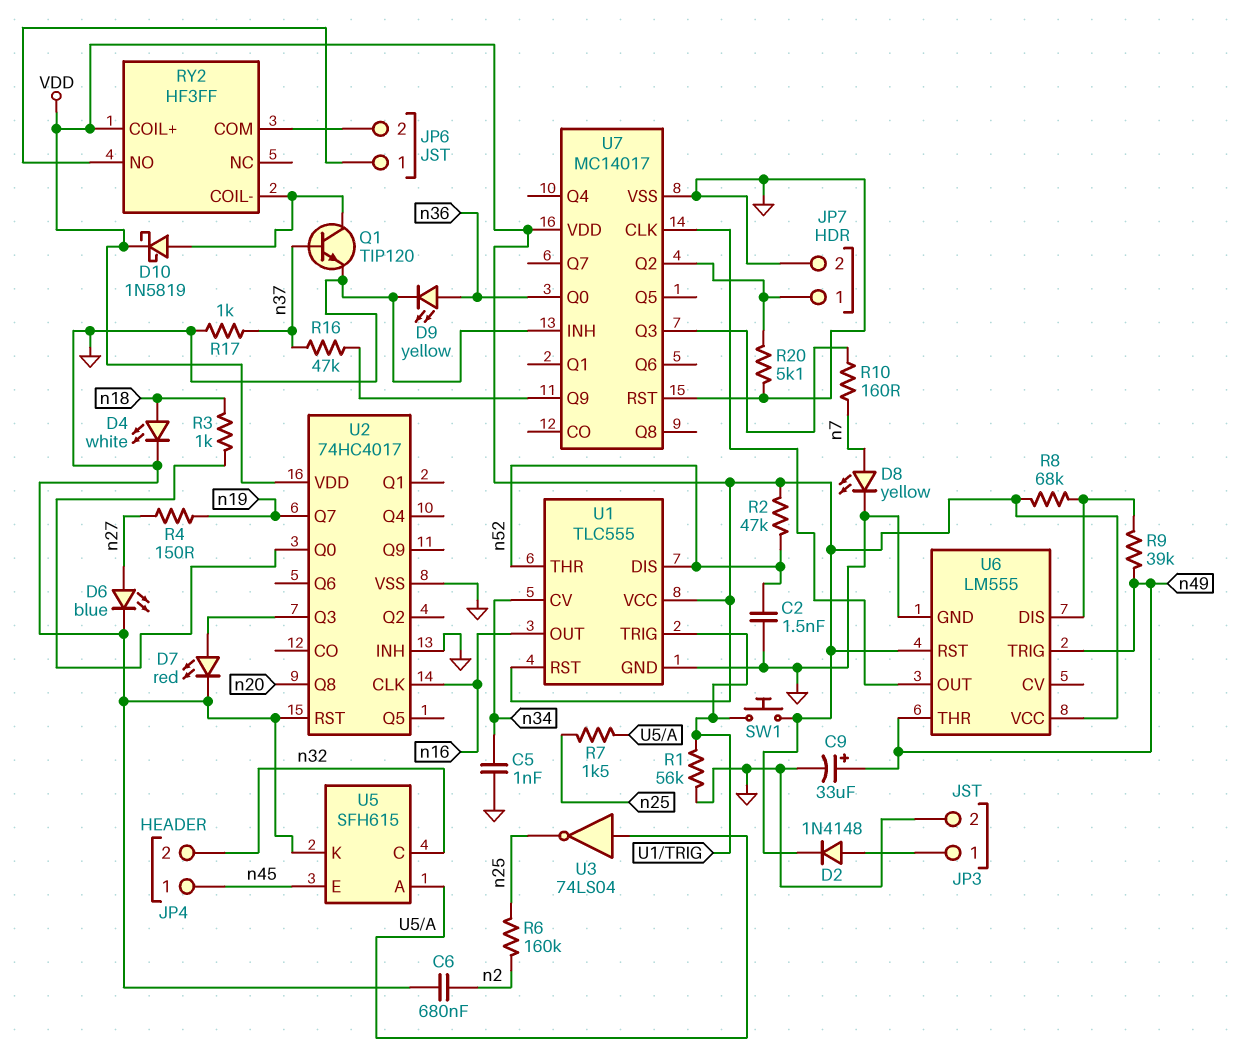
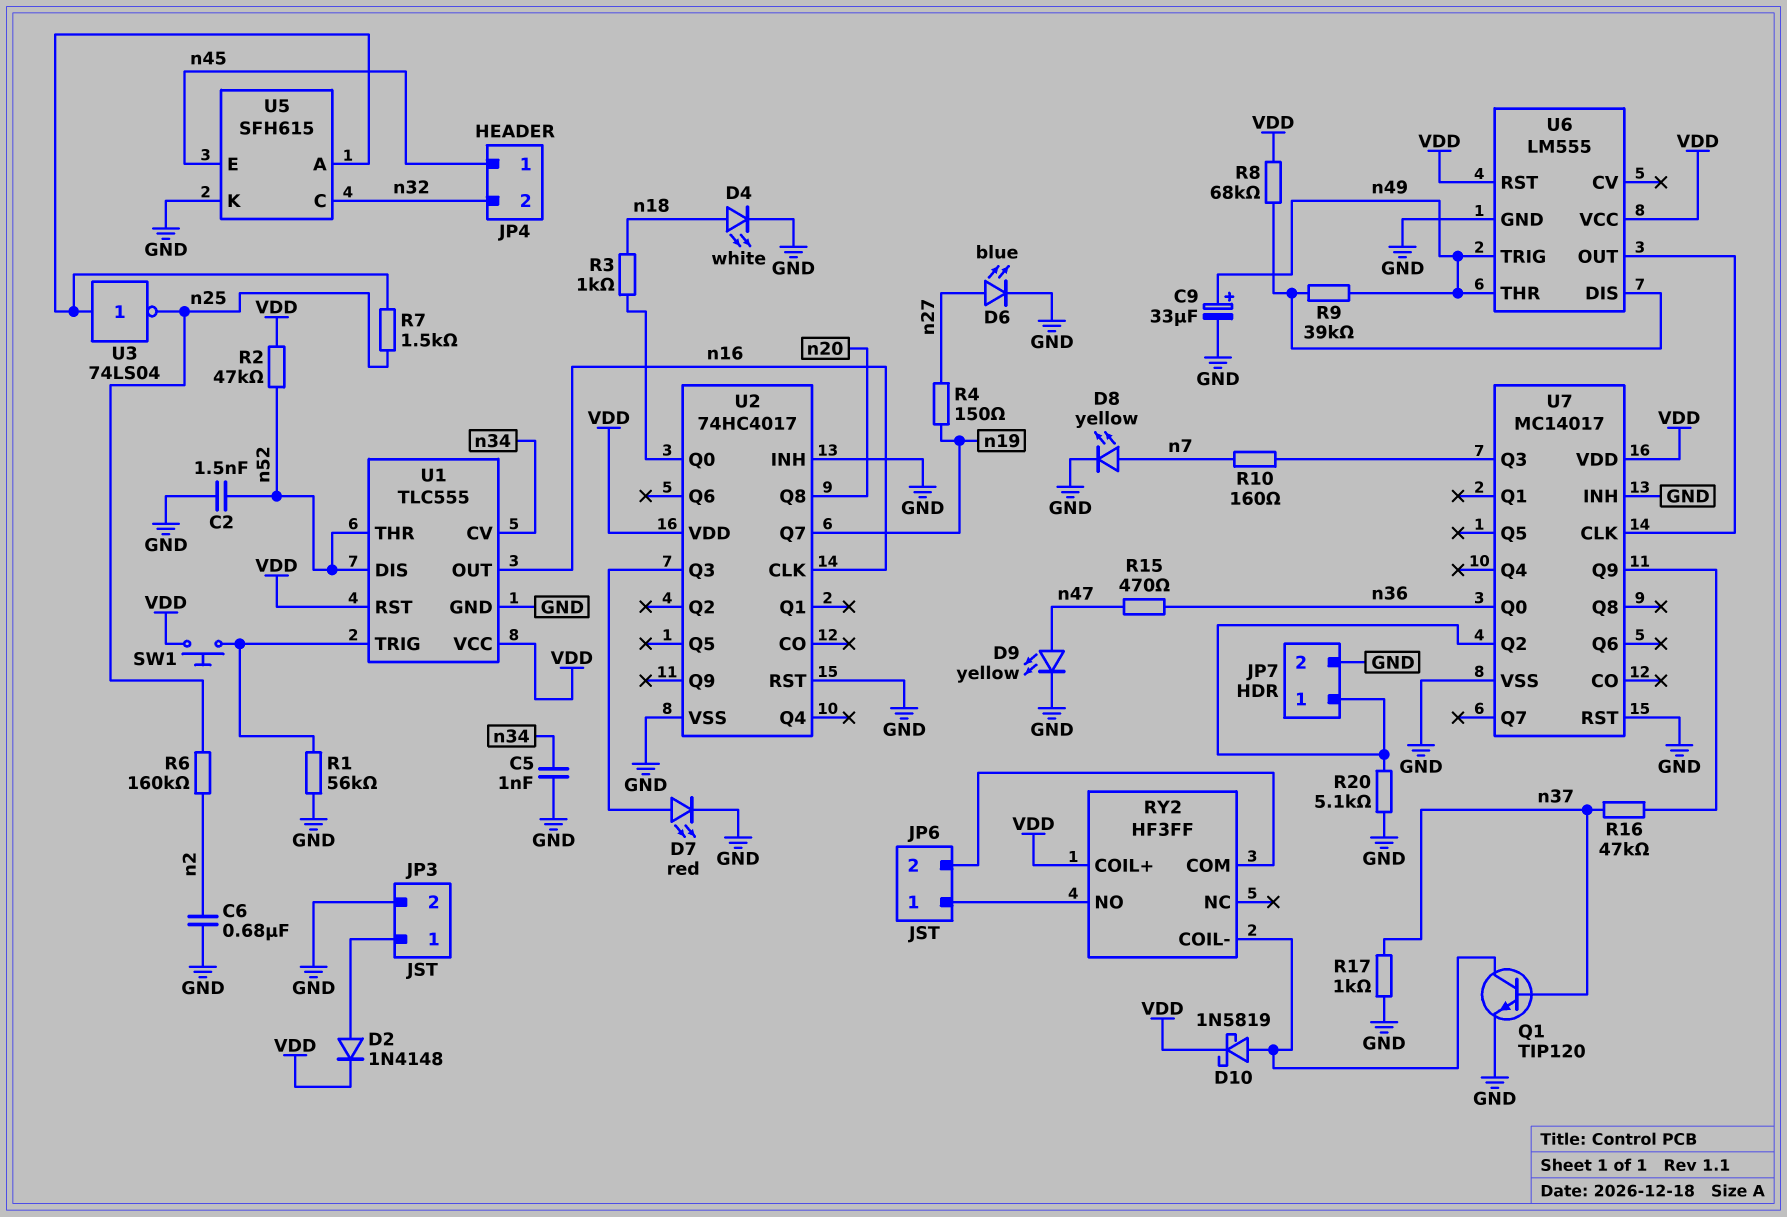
D9: LED yellow (A n36, K GND) -> LED yellow (A n47, K GND)
R15: none -> 470 (n36, n47)

